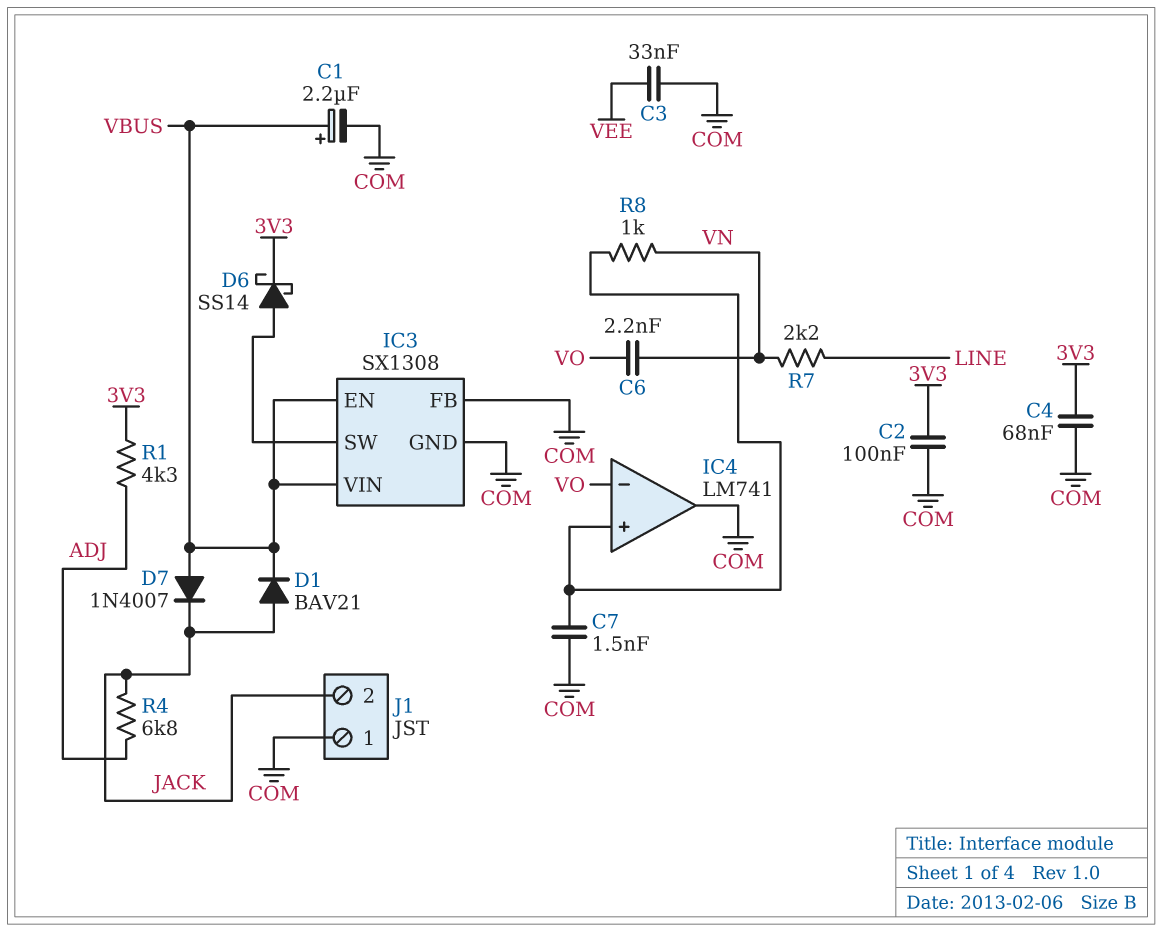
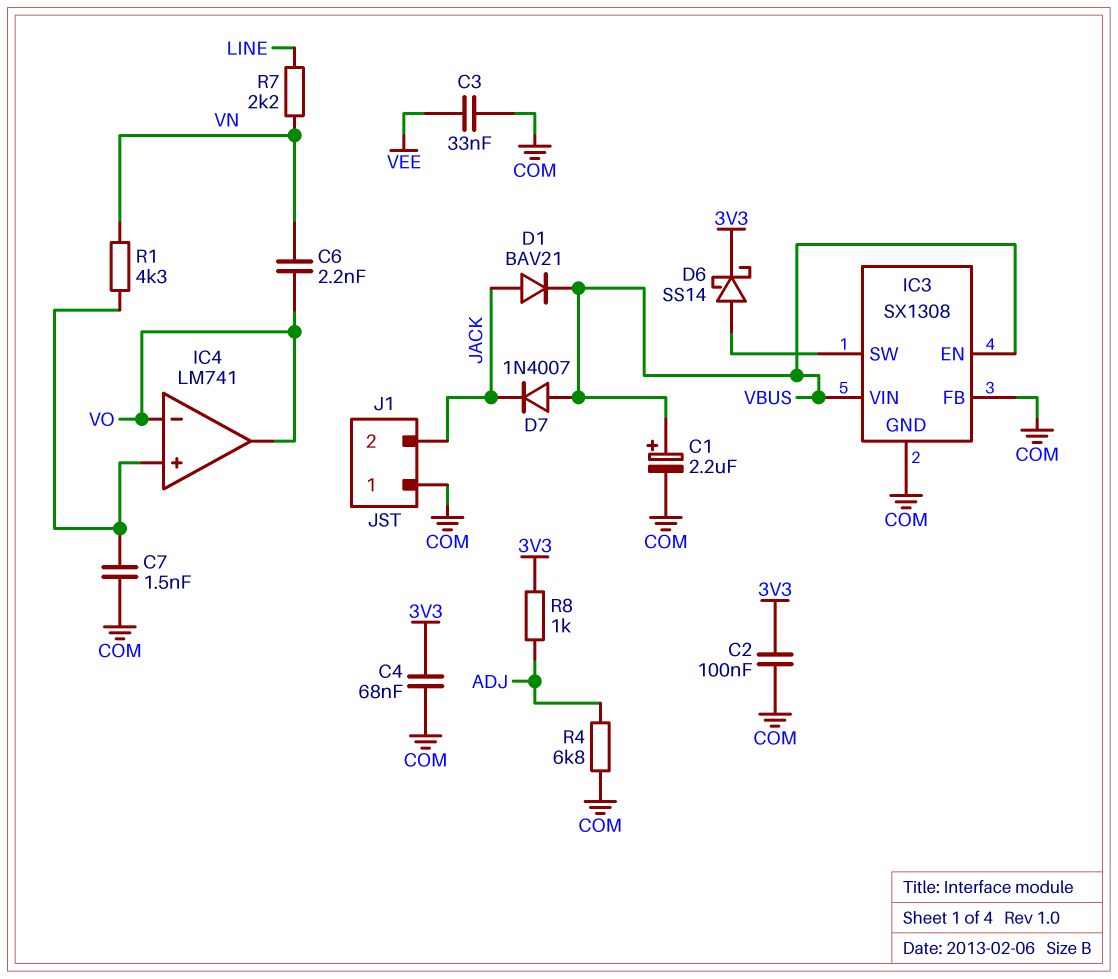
IC4 pin out: COM -> VO
R1: 4.3k (3V3, ADJ) -> 4.3k (IC4/in+, VN)
R4: 6.8k (ADJ, JACK) -> 6.8k (ADJ, COM)
R8: 1k (IC4/in+, VN) -> 1k (3V3, ADJ)

